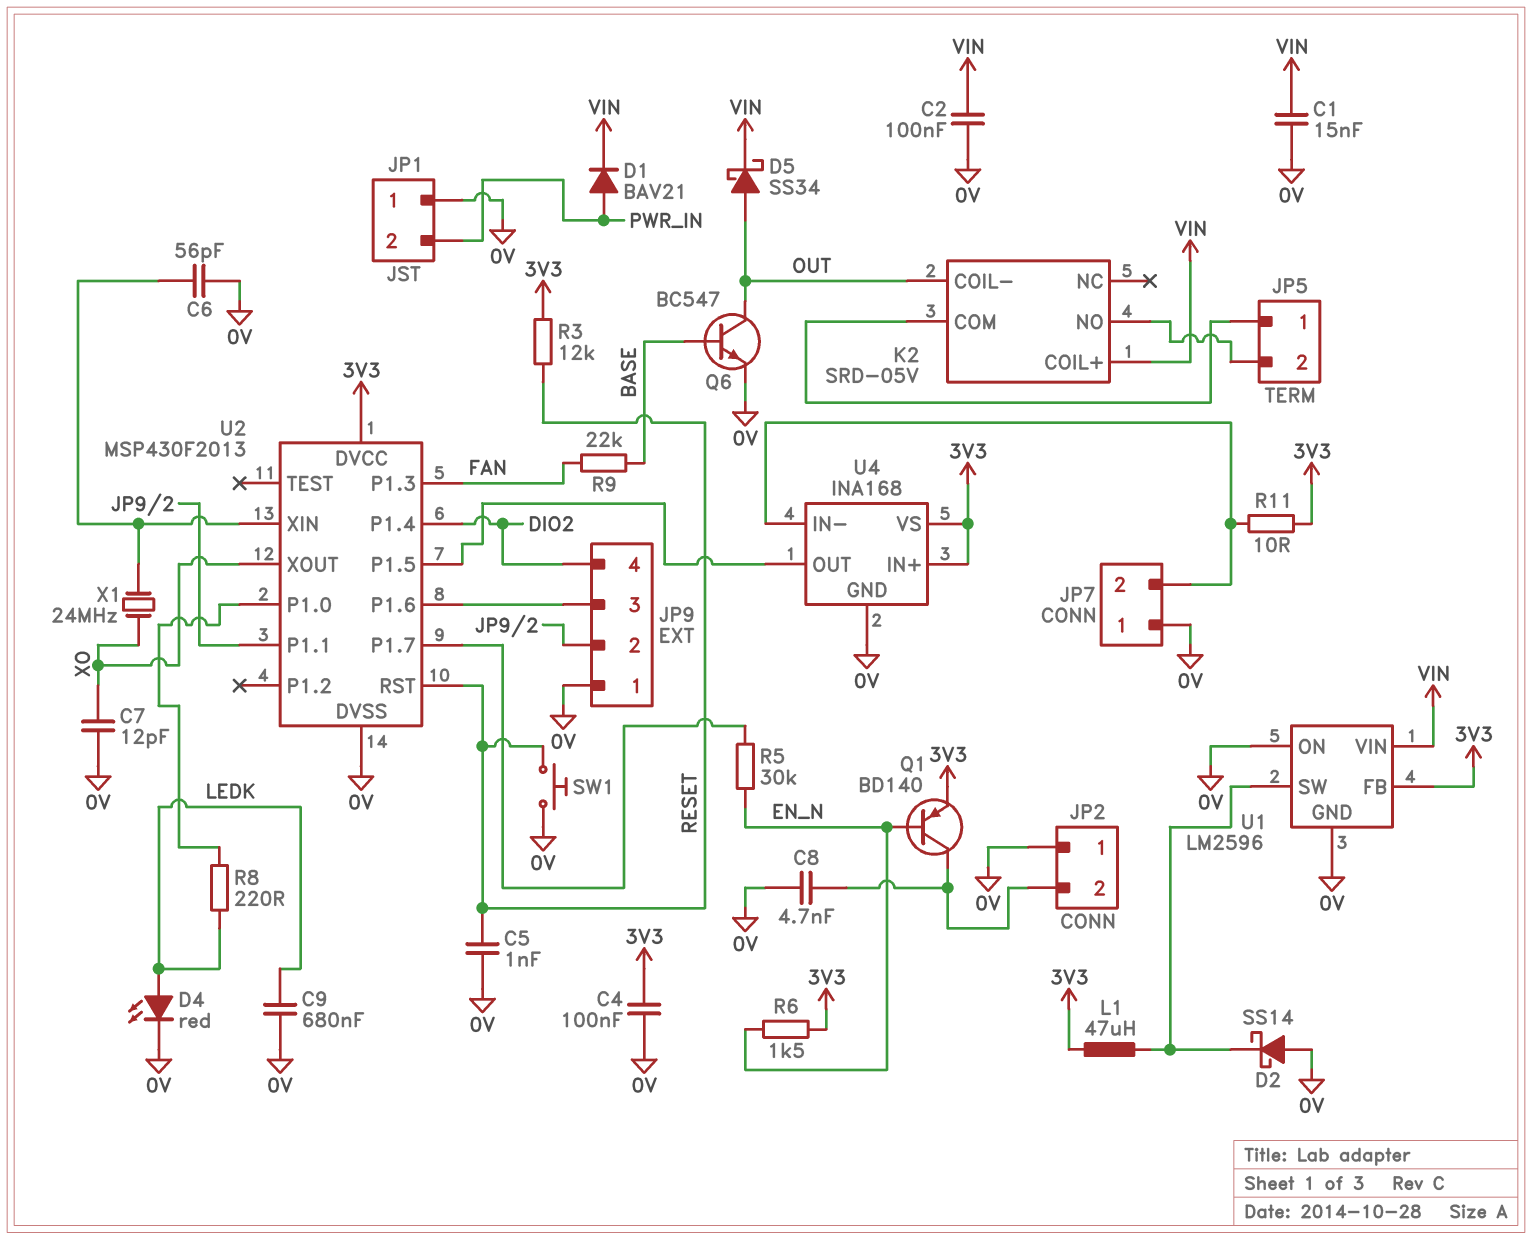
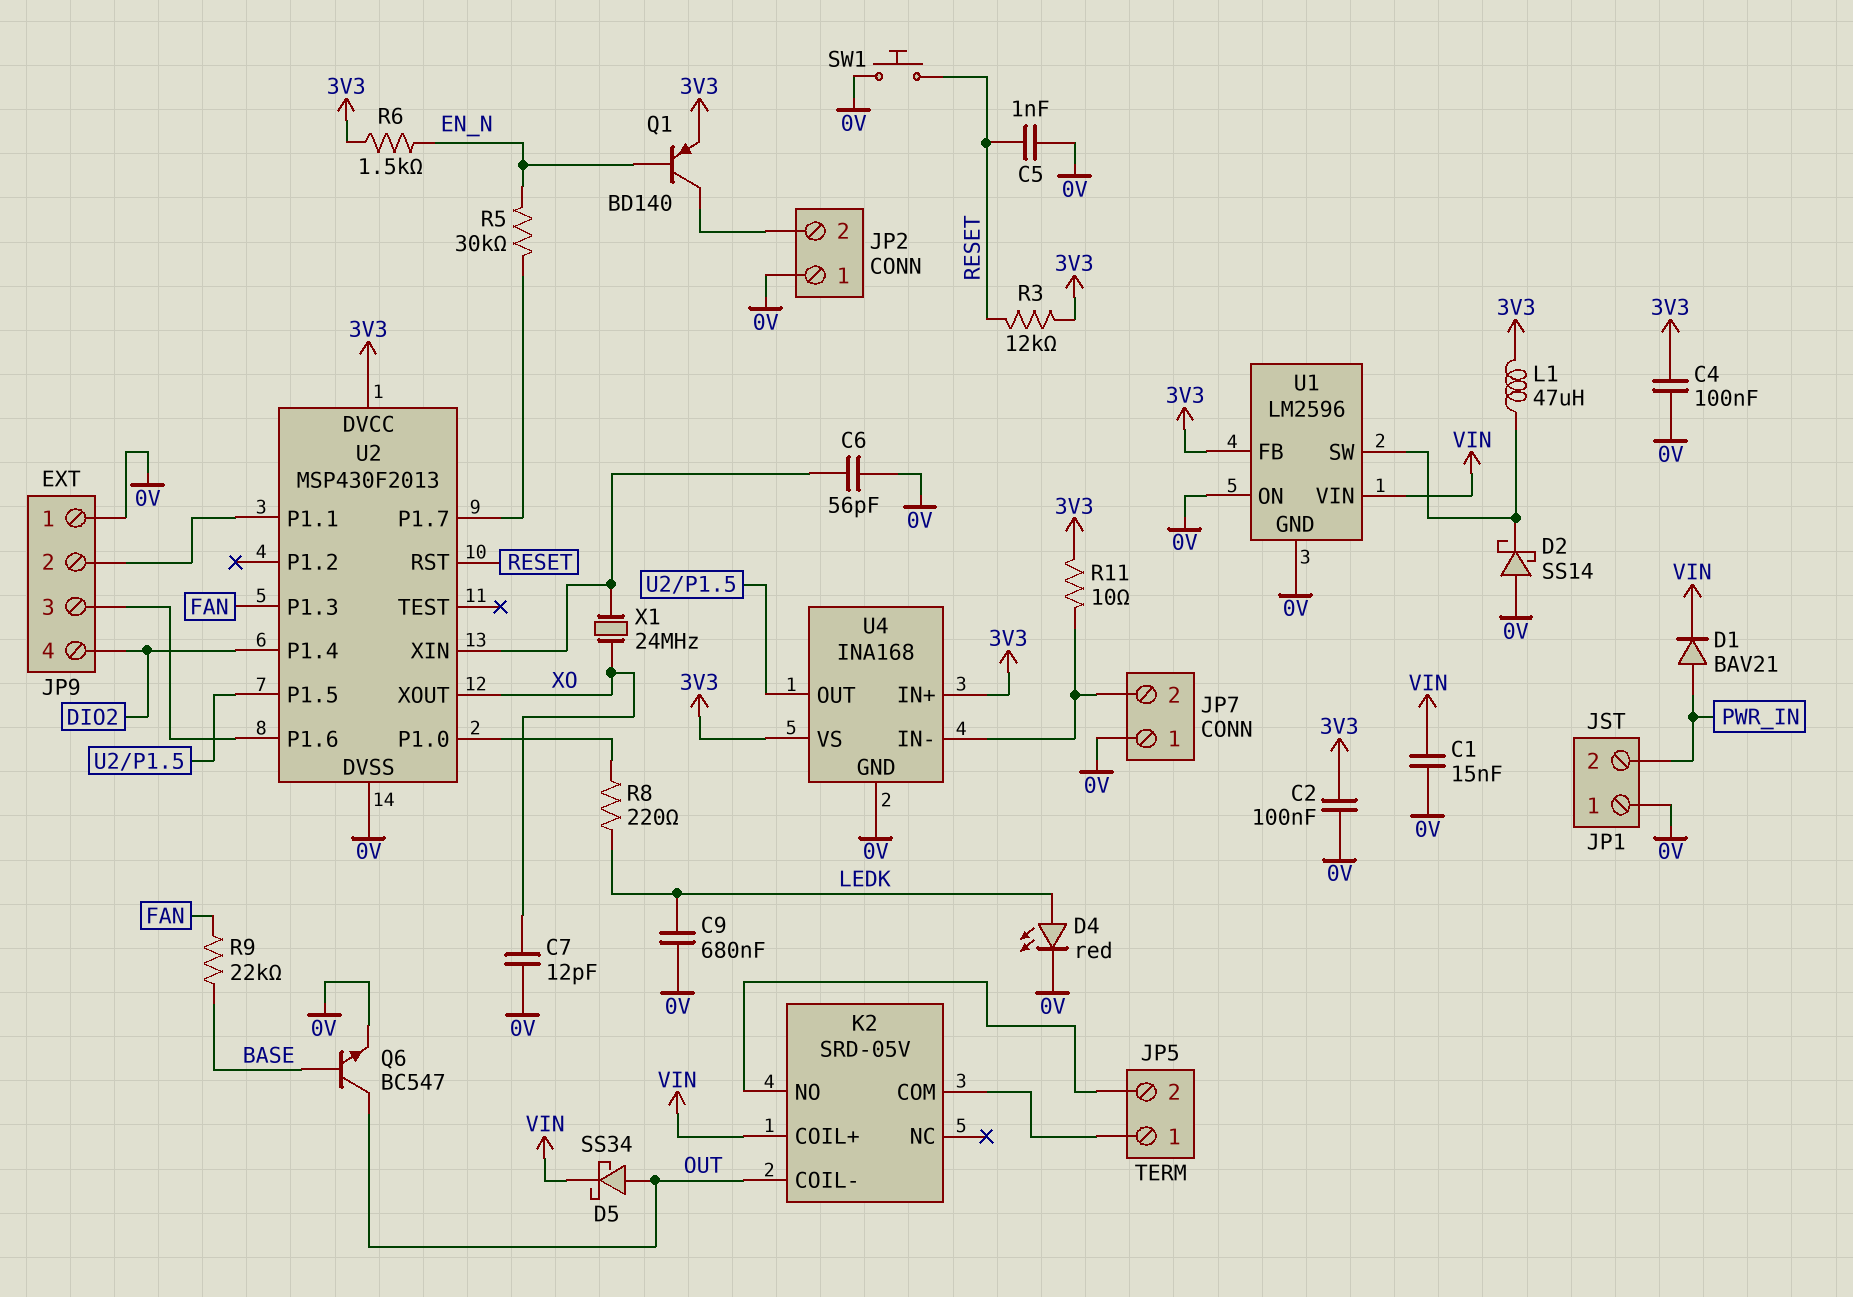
C2: 100nF (0V, VIN) -> 100nF (0V, 3V3)
C8: 4.7nF (0V, JP2/2) -> none

